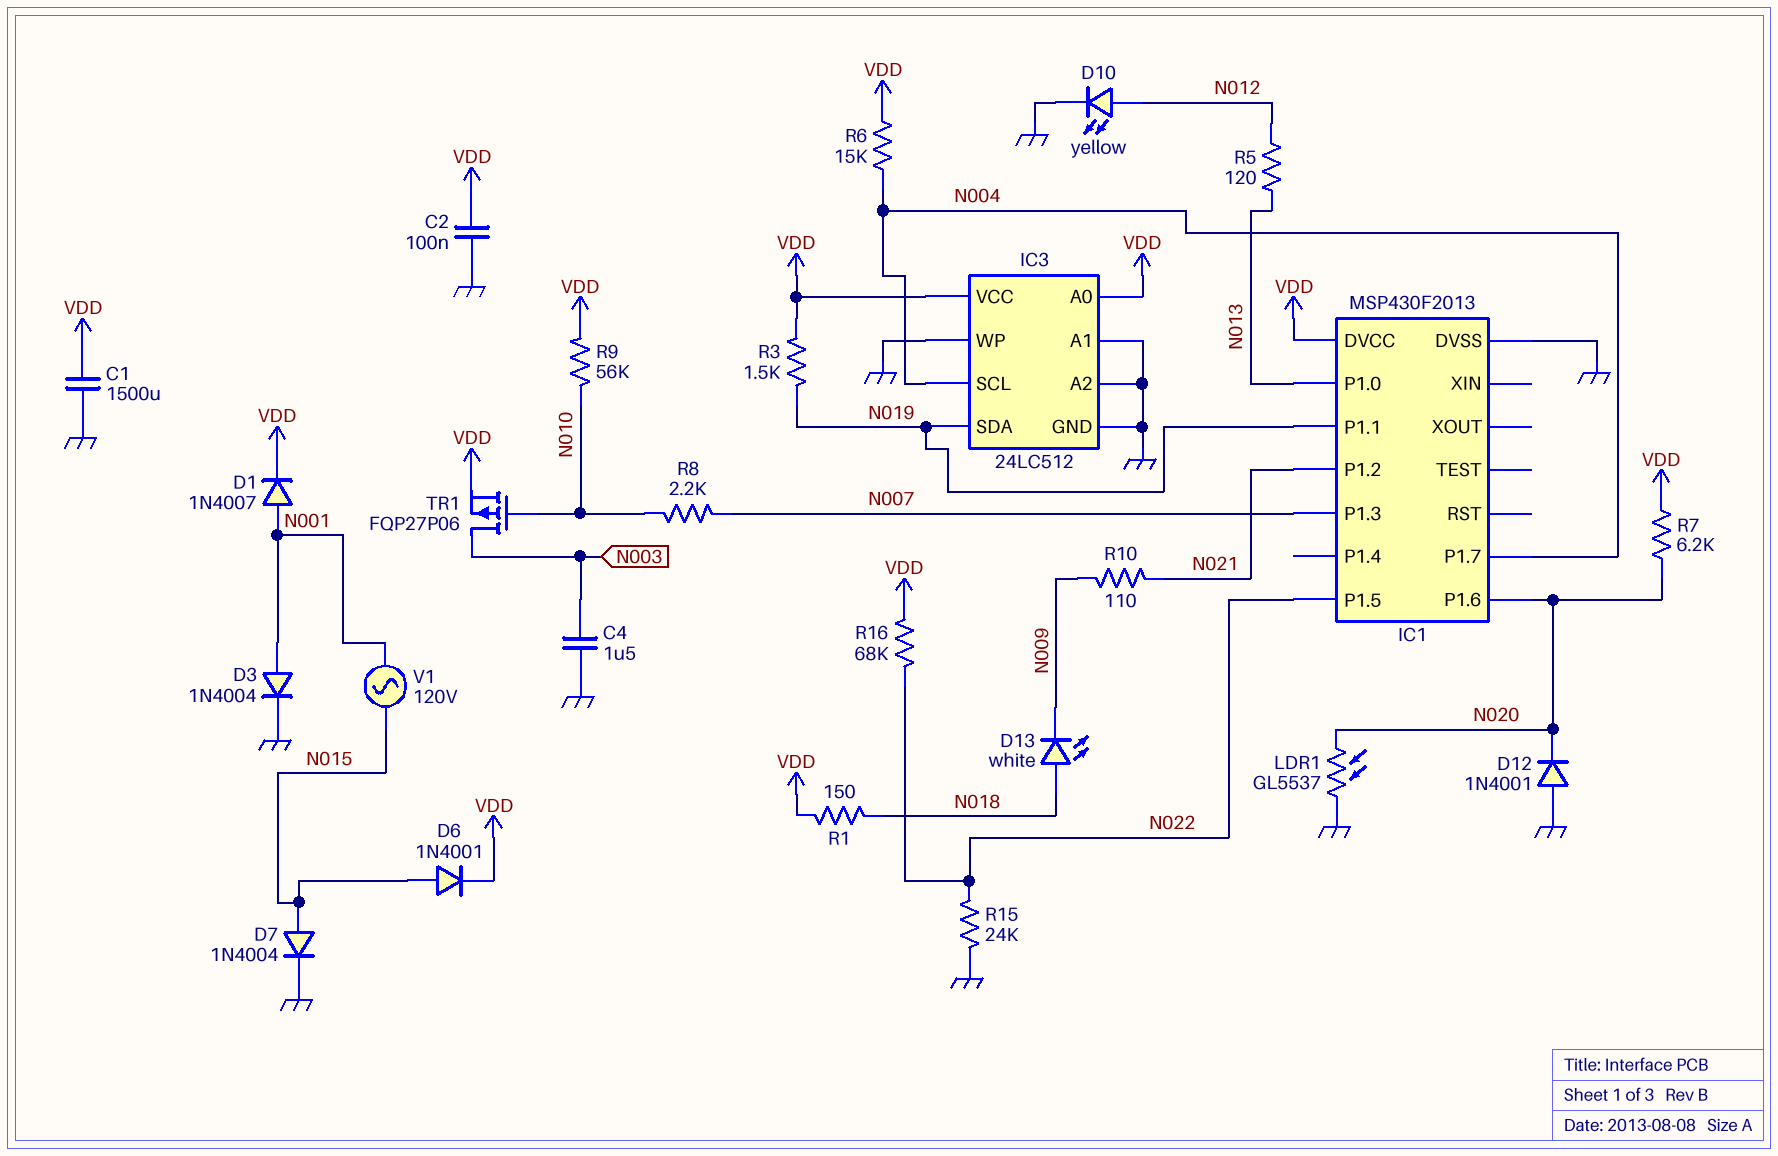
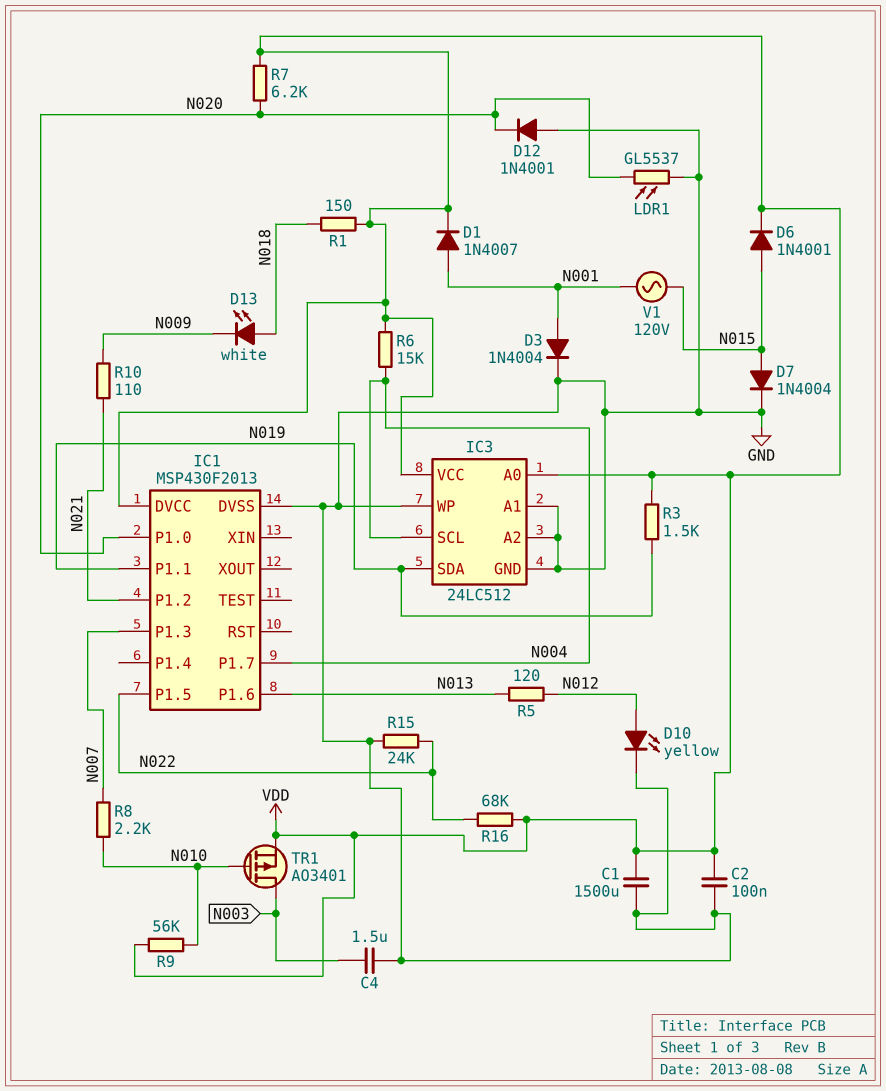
IC1 pin P1.0: N013 -> N020
IC1 pin P1.6: N020 -> N013
TR1: PMOS FQP27P06 (G N010, D N003, S VDD) -> PMOS AO3401 (G N010, D N003, S VDD)

